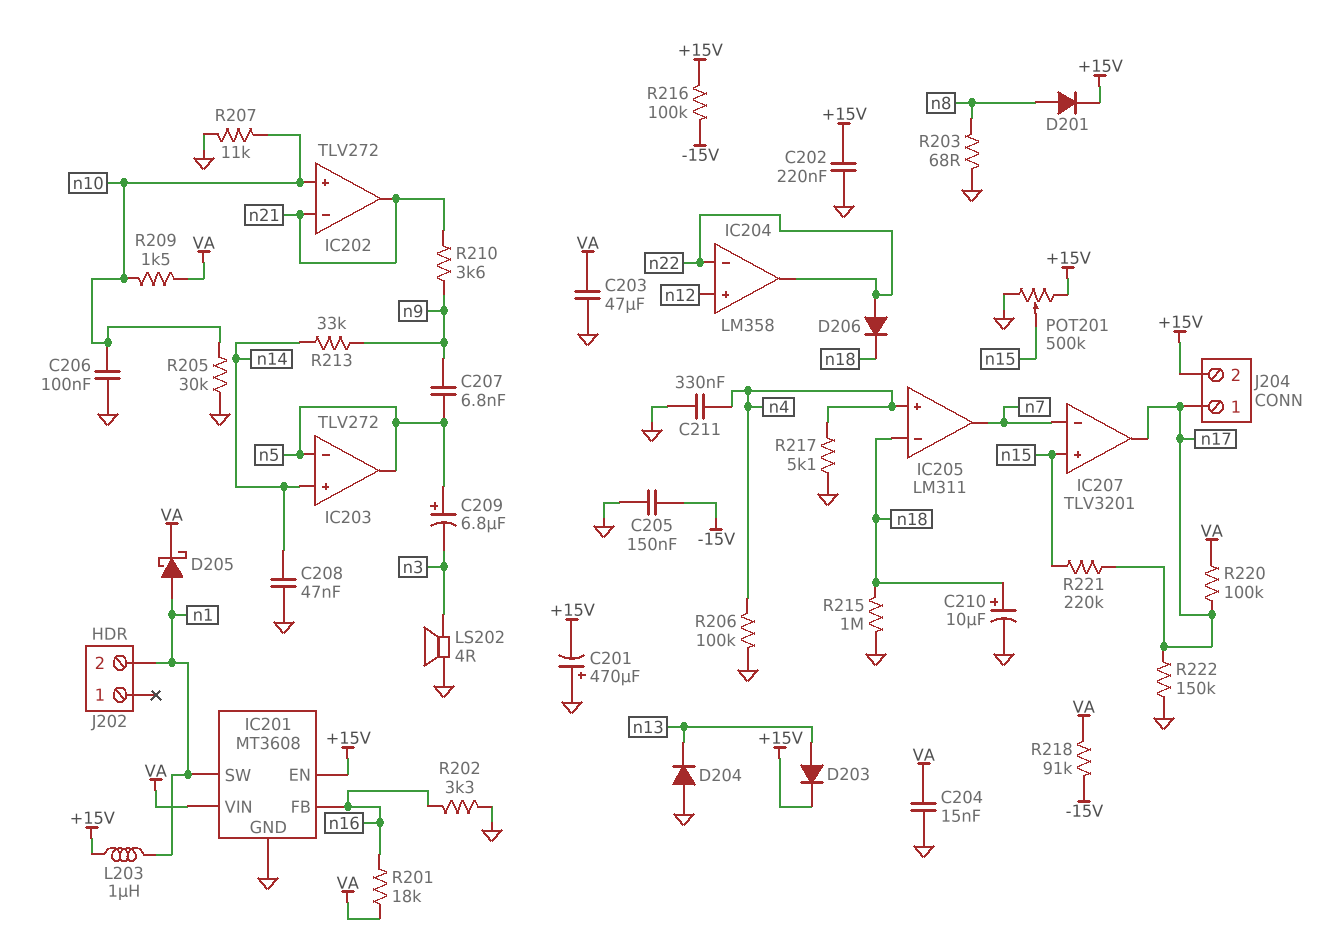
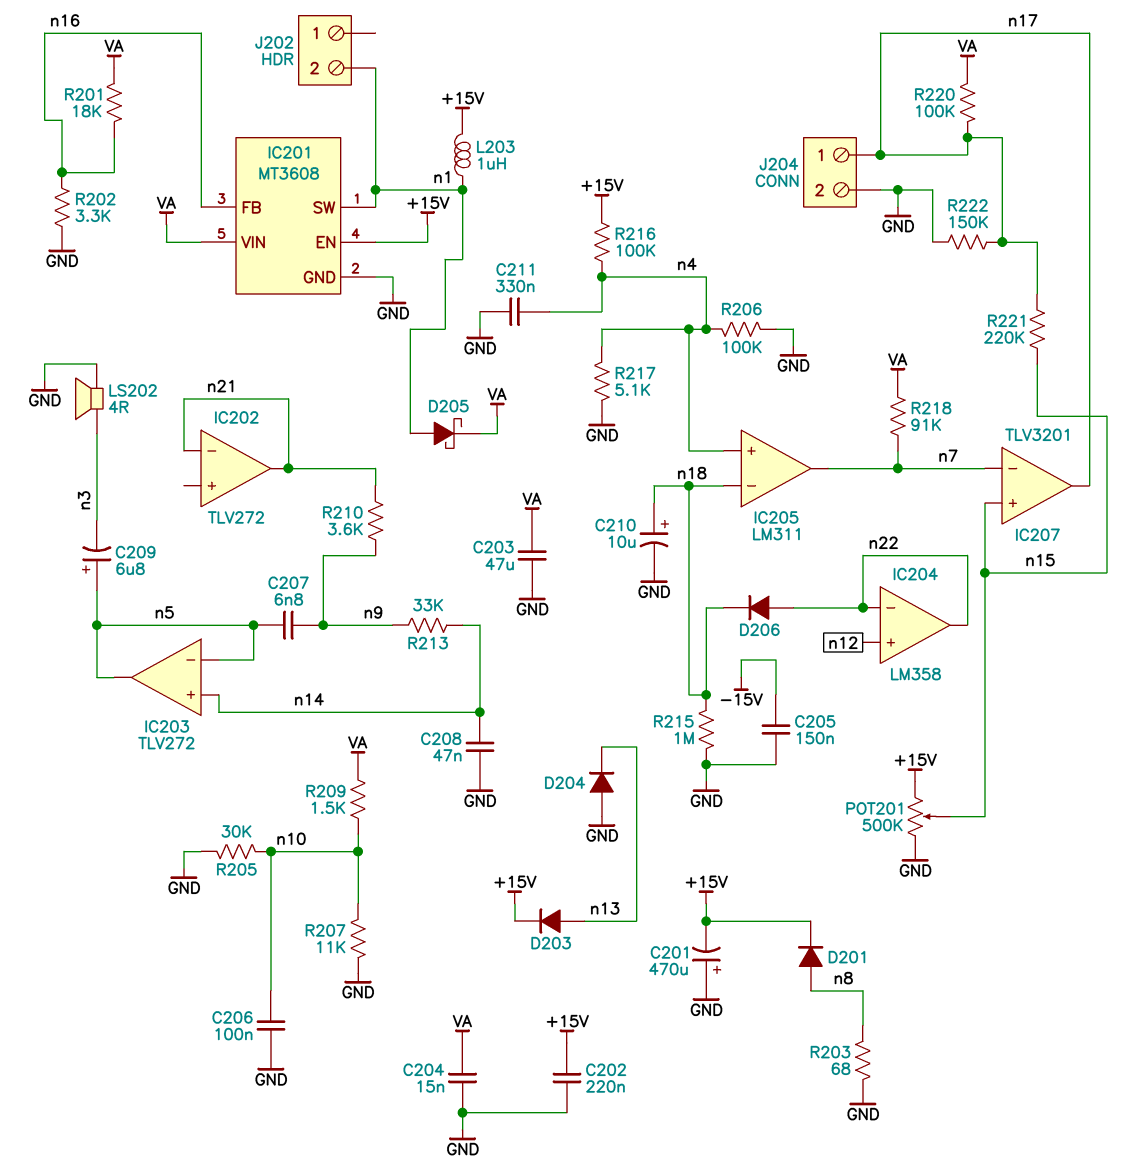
IC202 pin in+: n10 -> none
J204 pin 2: +15V -> GND
R216: 100k (+15V, -15V) -> 100k (+15V, n4)
R218: 91k (-15V, VA) -> 91k (VA, n7)

